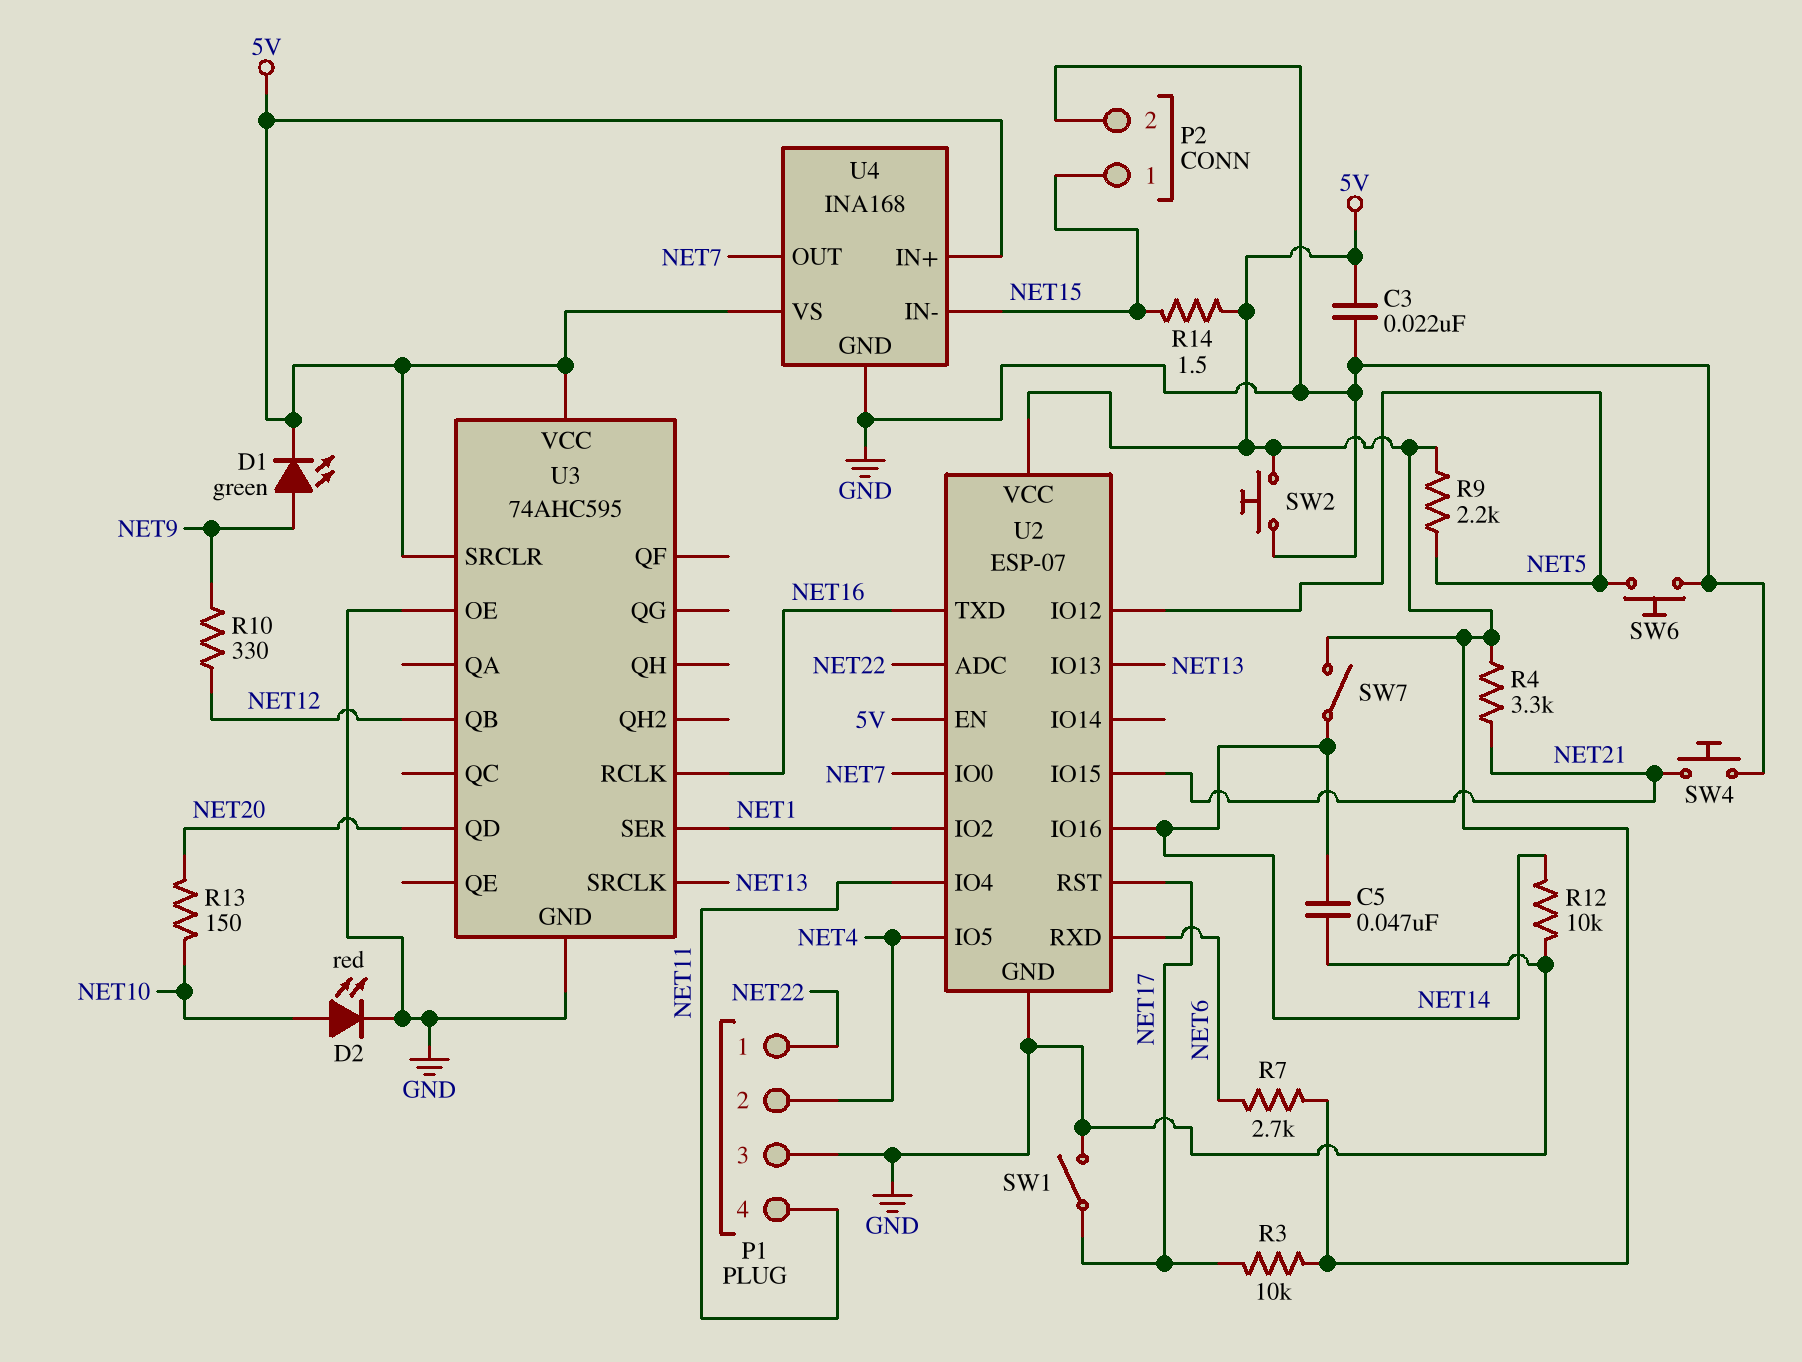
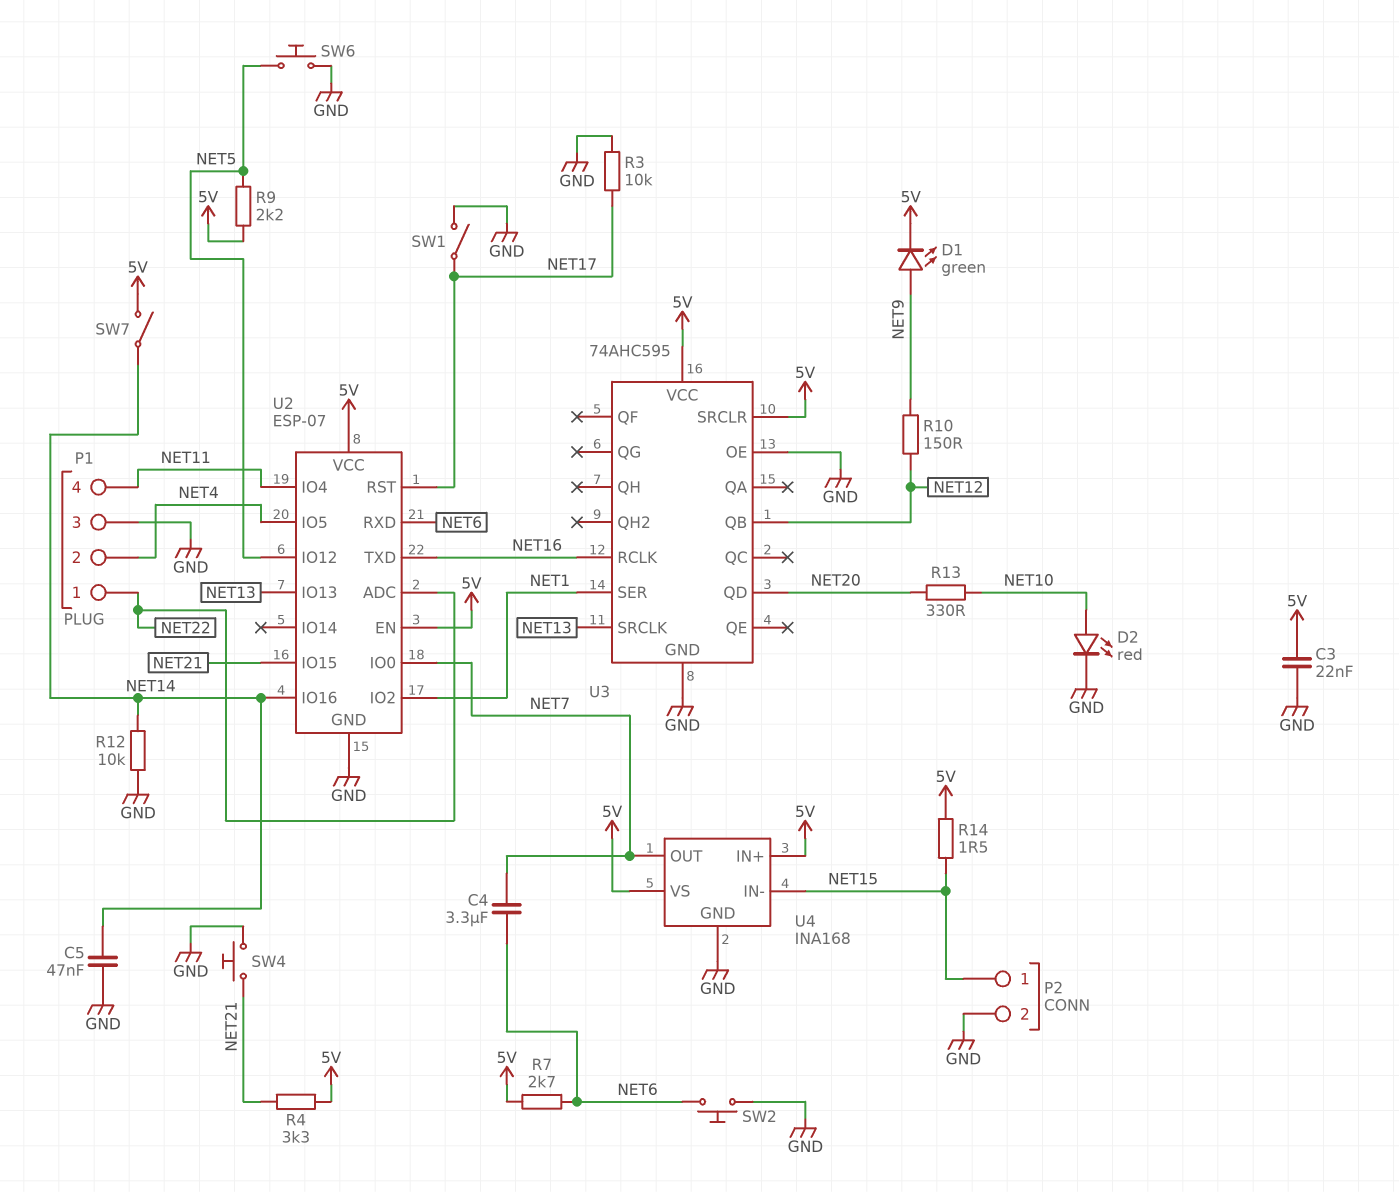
C4: none -> 3.3uF (NET6, NET7)
R3: 10k (5V, NET17) -> 10k (GND, NET17)
R10: 330 (NET9, NET12) -> 150 (NET9, NET12)
R13: 150 (NET10, NET20) -> 330 (NET10, NET20)
SW2: button (5V, GND) -> button (GND, NET6)

